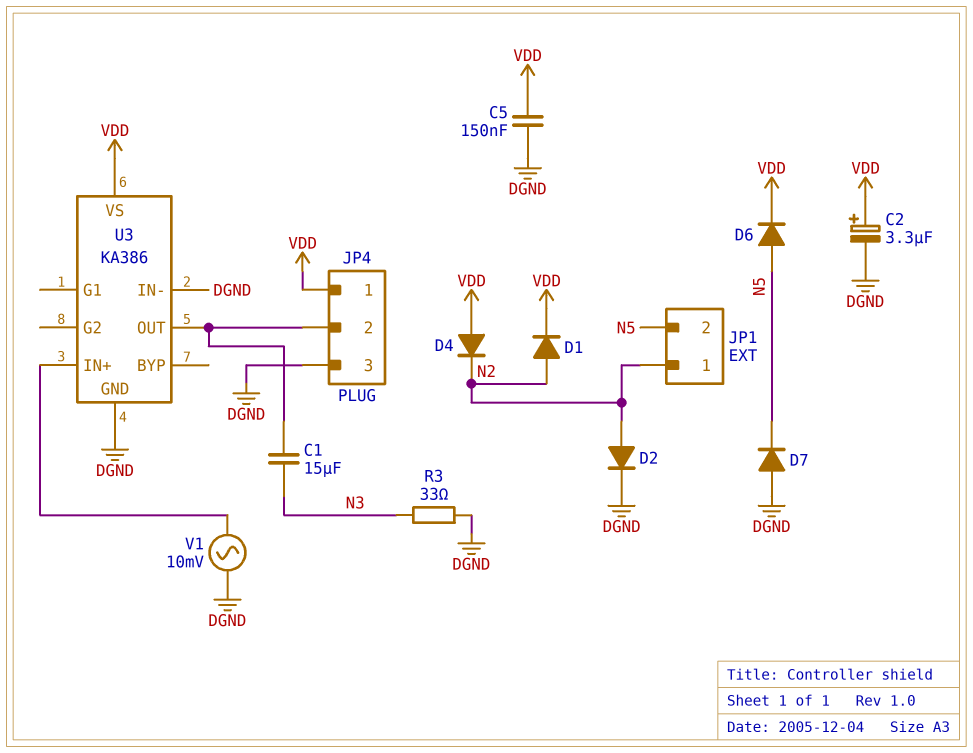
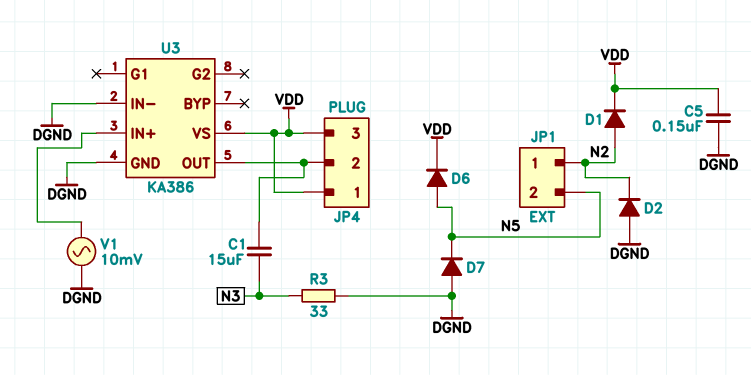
C2: 3.3uF (plus VDD, minus DGND) -> none
D2: diode (A N2, K DGND) -> diode (A DGND, K N2)
D4: diode (A VDD, K N2) -> none
JP4 pin 3: DGND -> VDD

